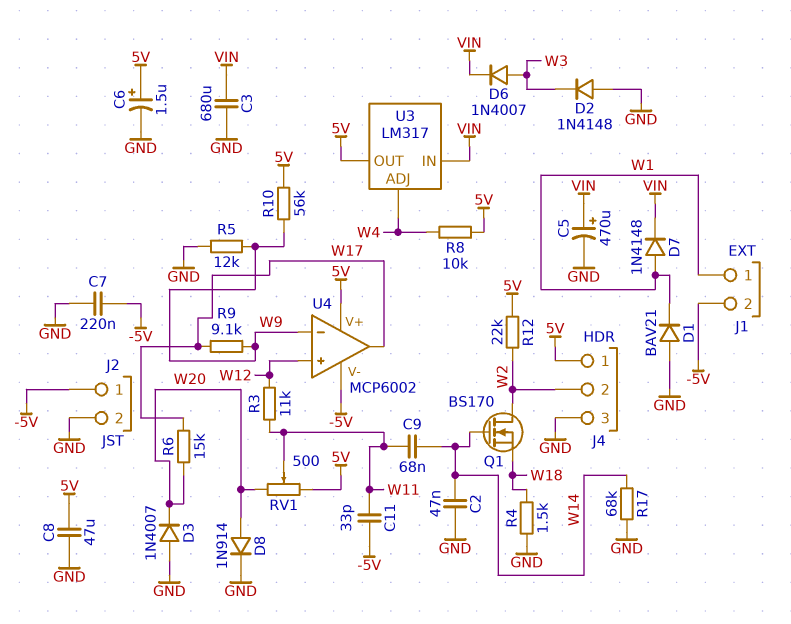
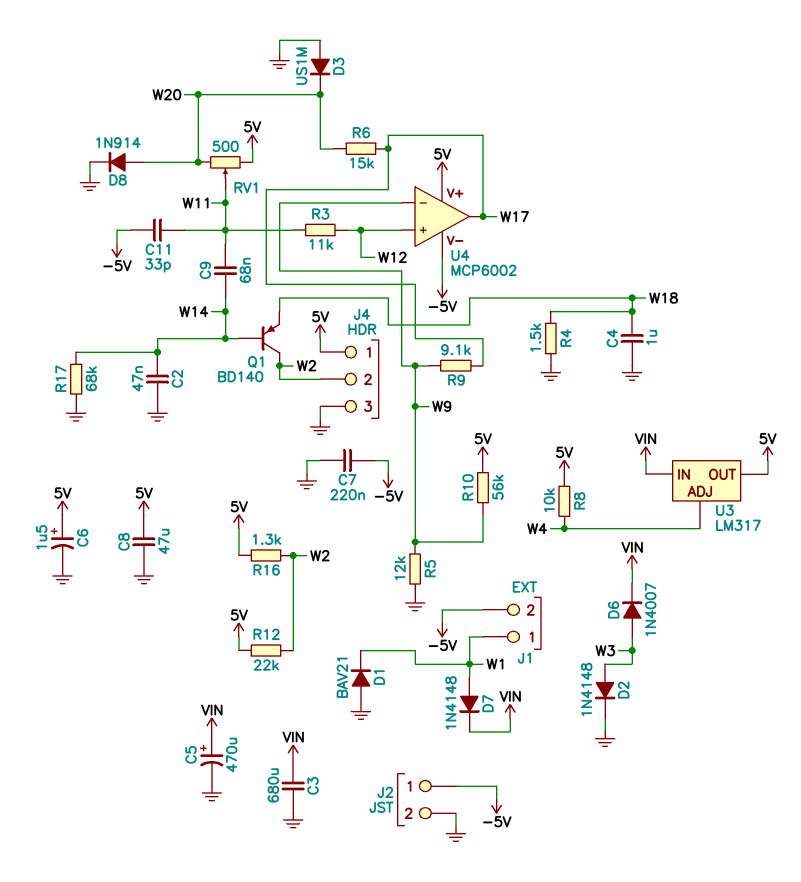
C4: none -> 1uF (GND, W18)
D2: diode 1N4148 (A GND, K W3) -> diode 1N4148 (A W3, K GND)
D3: diode 1N4007 (A GND, K W20) -> diode US1M (A GND, K W20)
Q1: NMOS BS170 (G W14, D W2, S W18) -> PNP BD140 (B W14, C W2, E W18)
R16: none -> 1.3k (5V, W2)

